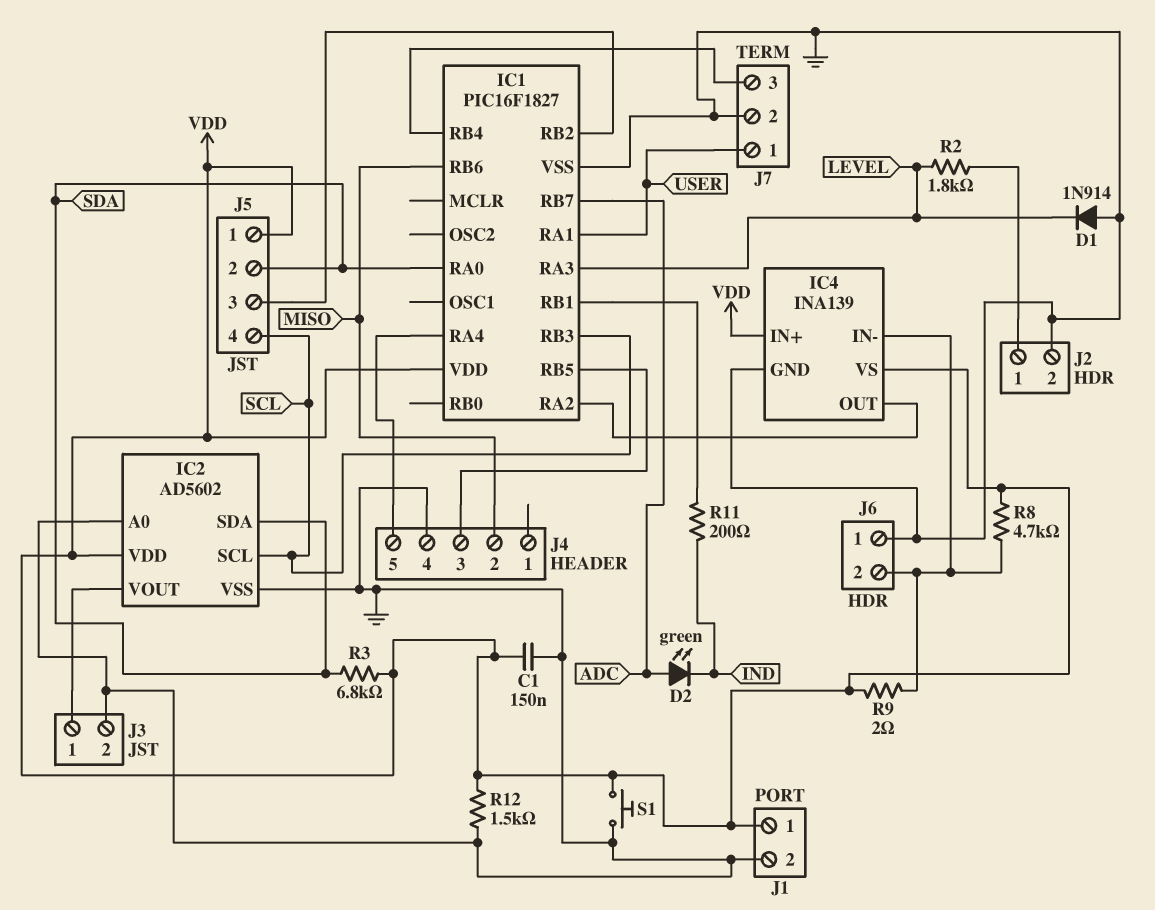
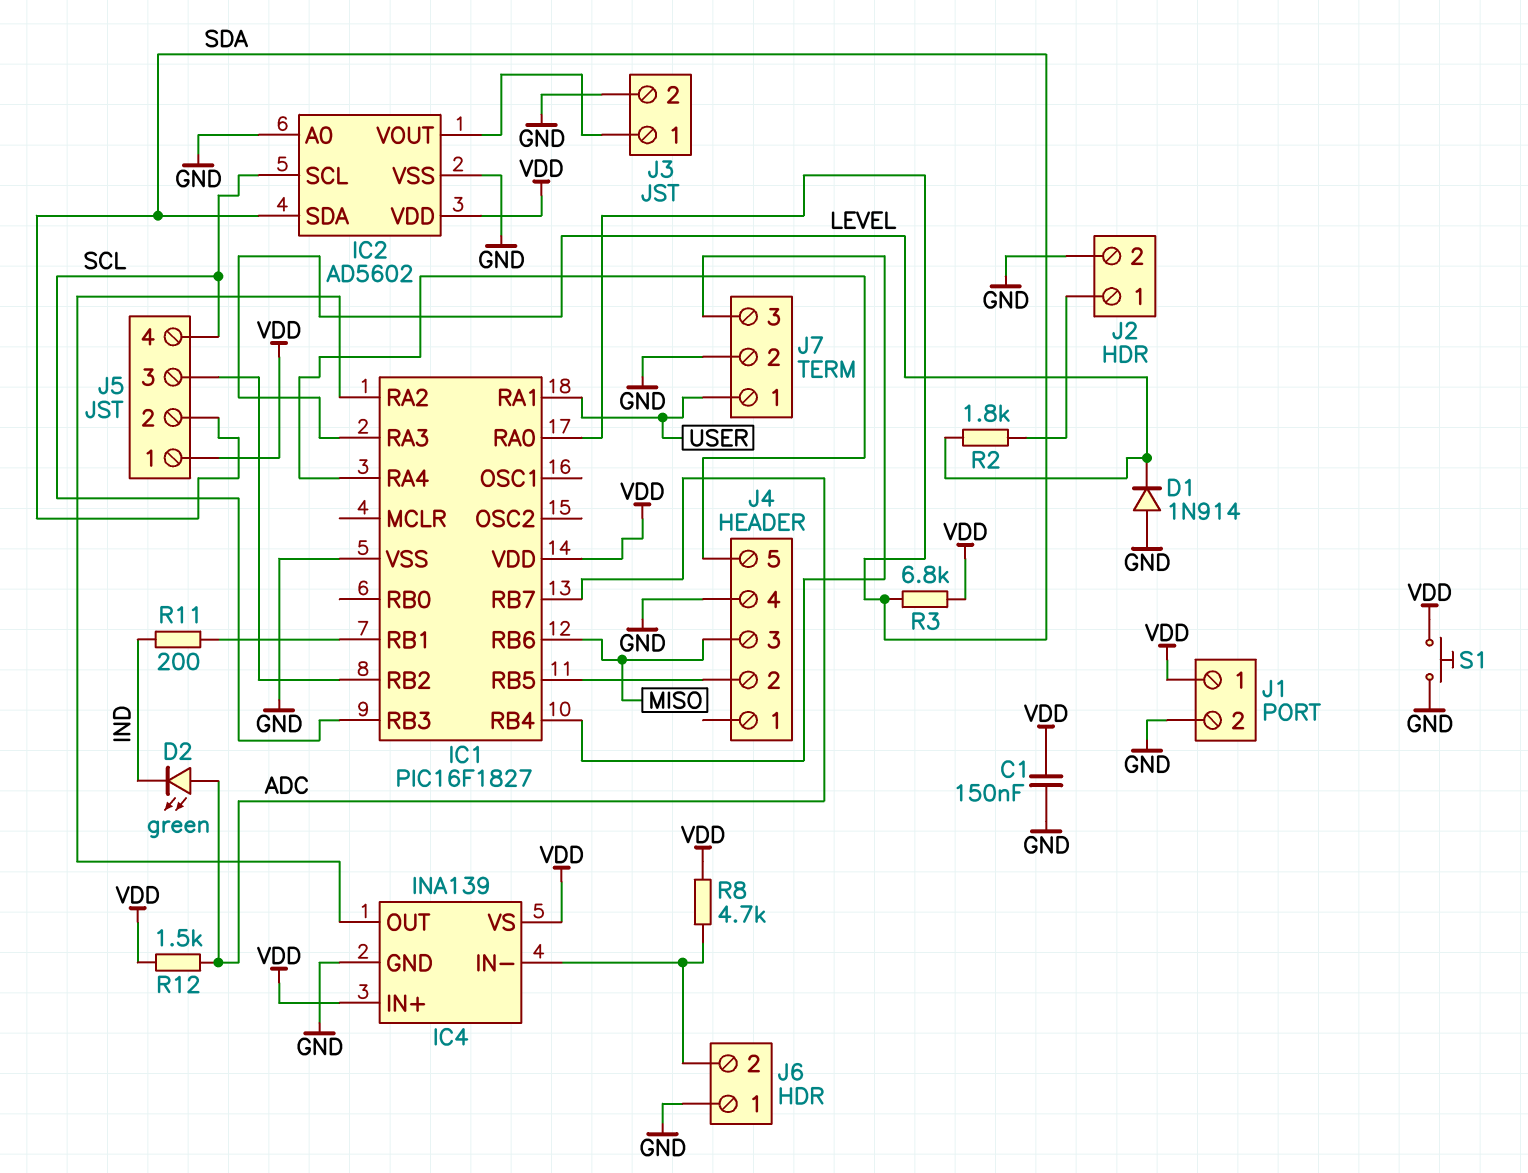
J4 pin 2: MISO -> IC1/RB5
J4 pin 3: IC1/RB5 -> MISO
R9: 2 (IC4/IN-, VDD) -> none
R12: 1.5k (GND, VDD) -> 1.5k (ADC, VDD)

